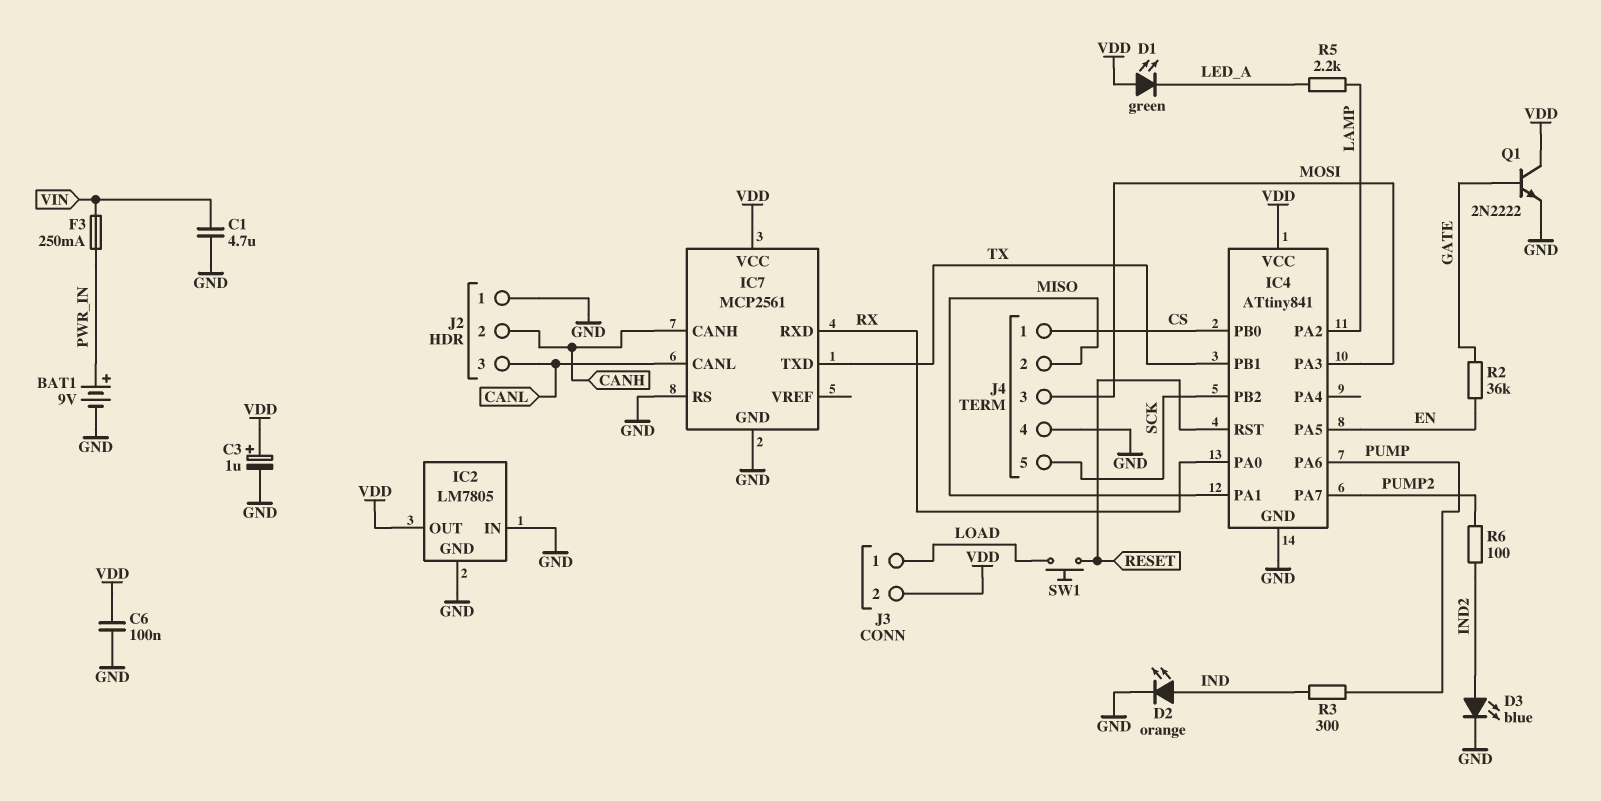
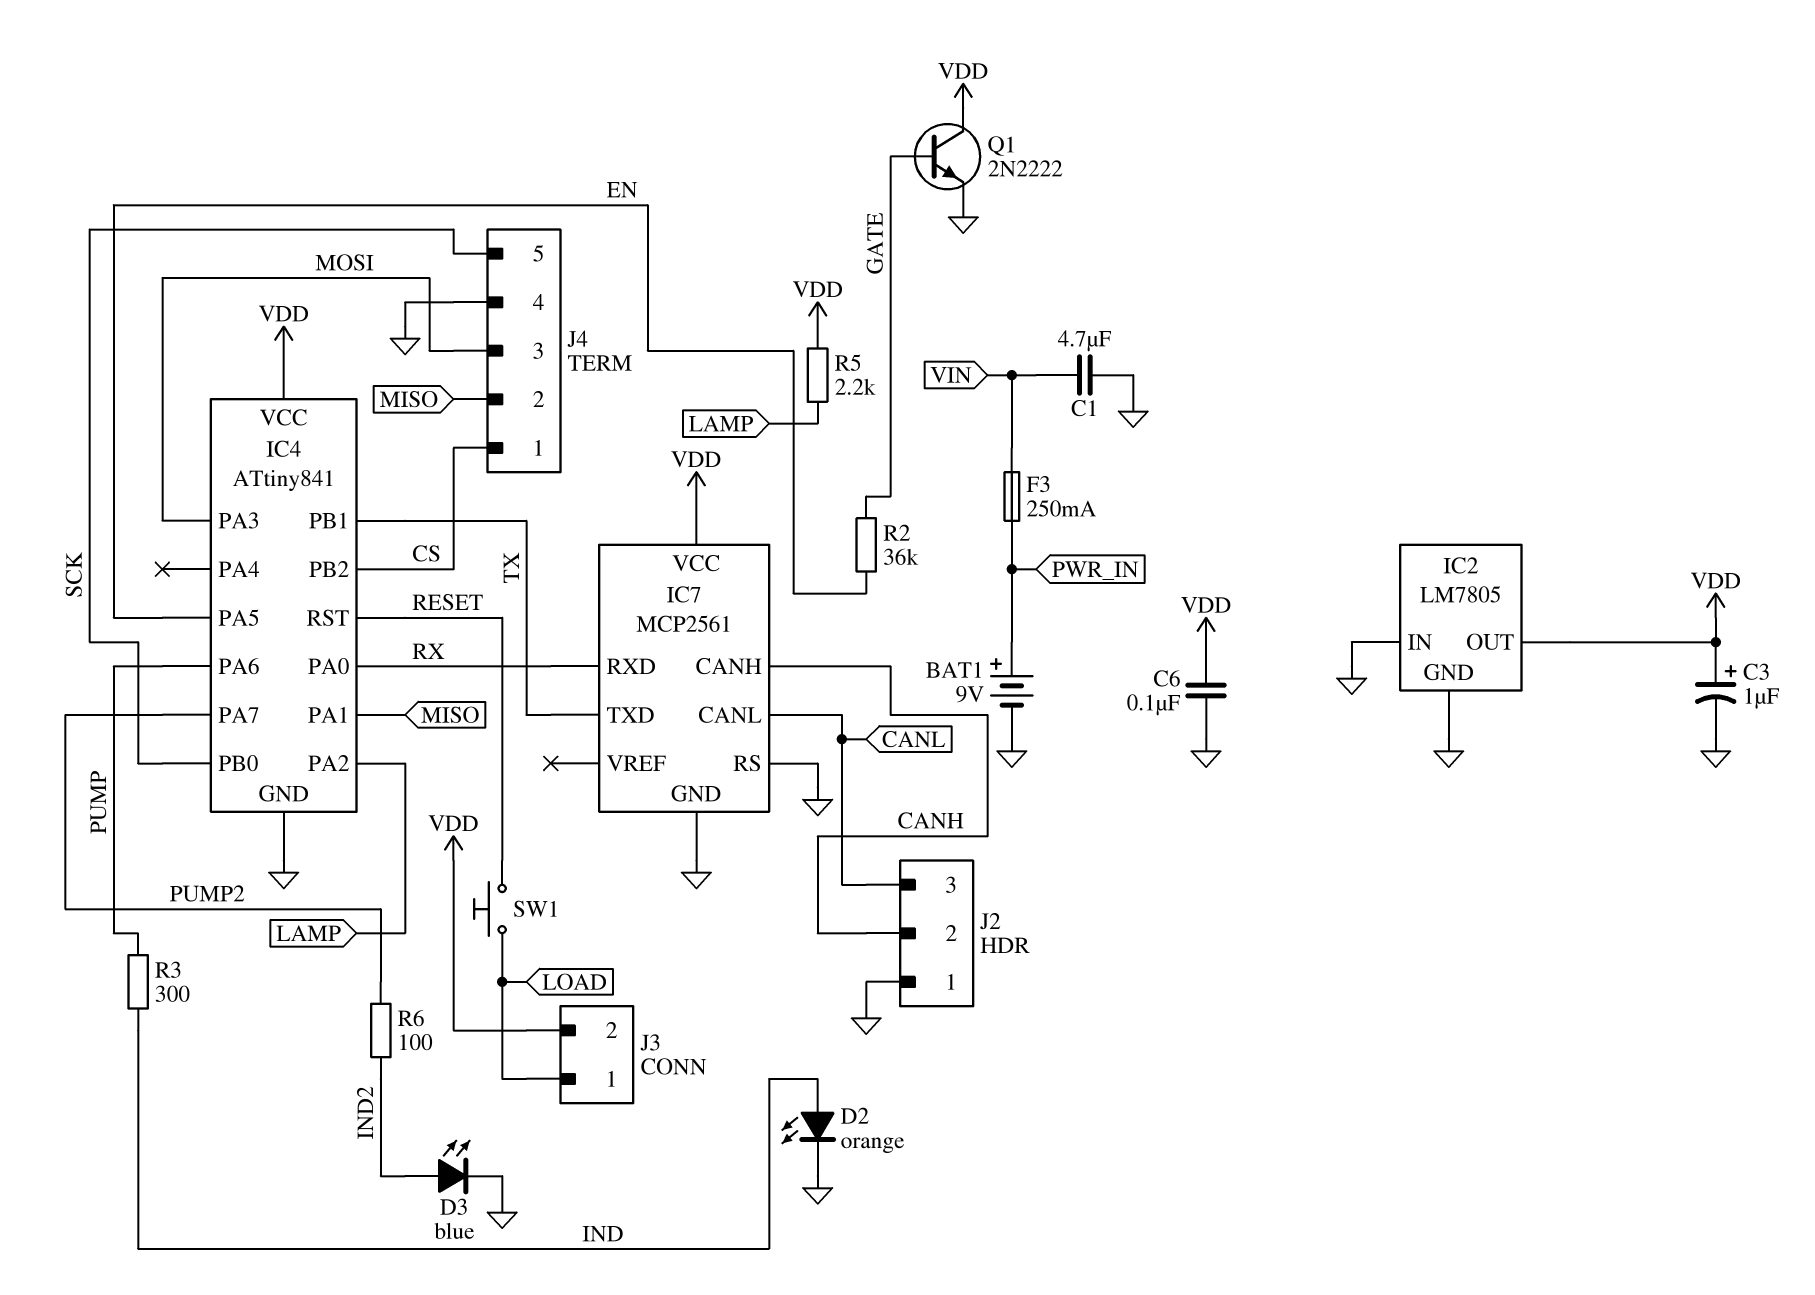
D1: LED green (A VDD, K LED_A) -> none
IC4 pin PB0: CS -> SCK
IC4 pin PB2: SCK -> CS
R5: 2.2k (LAMP, LED_A) -> 2.2k (LAMP, VDD)

